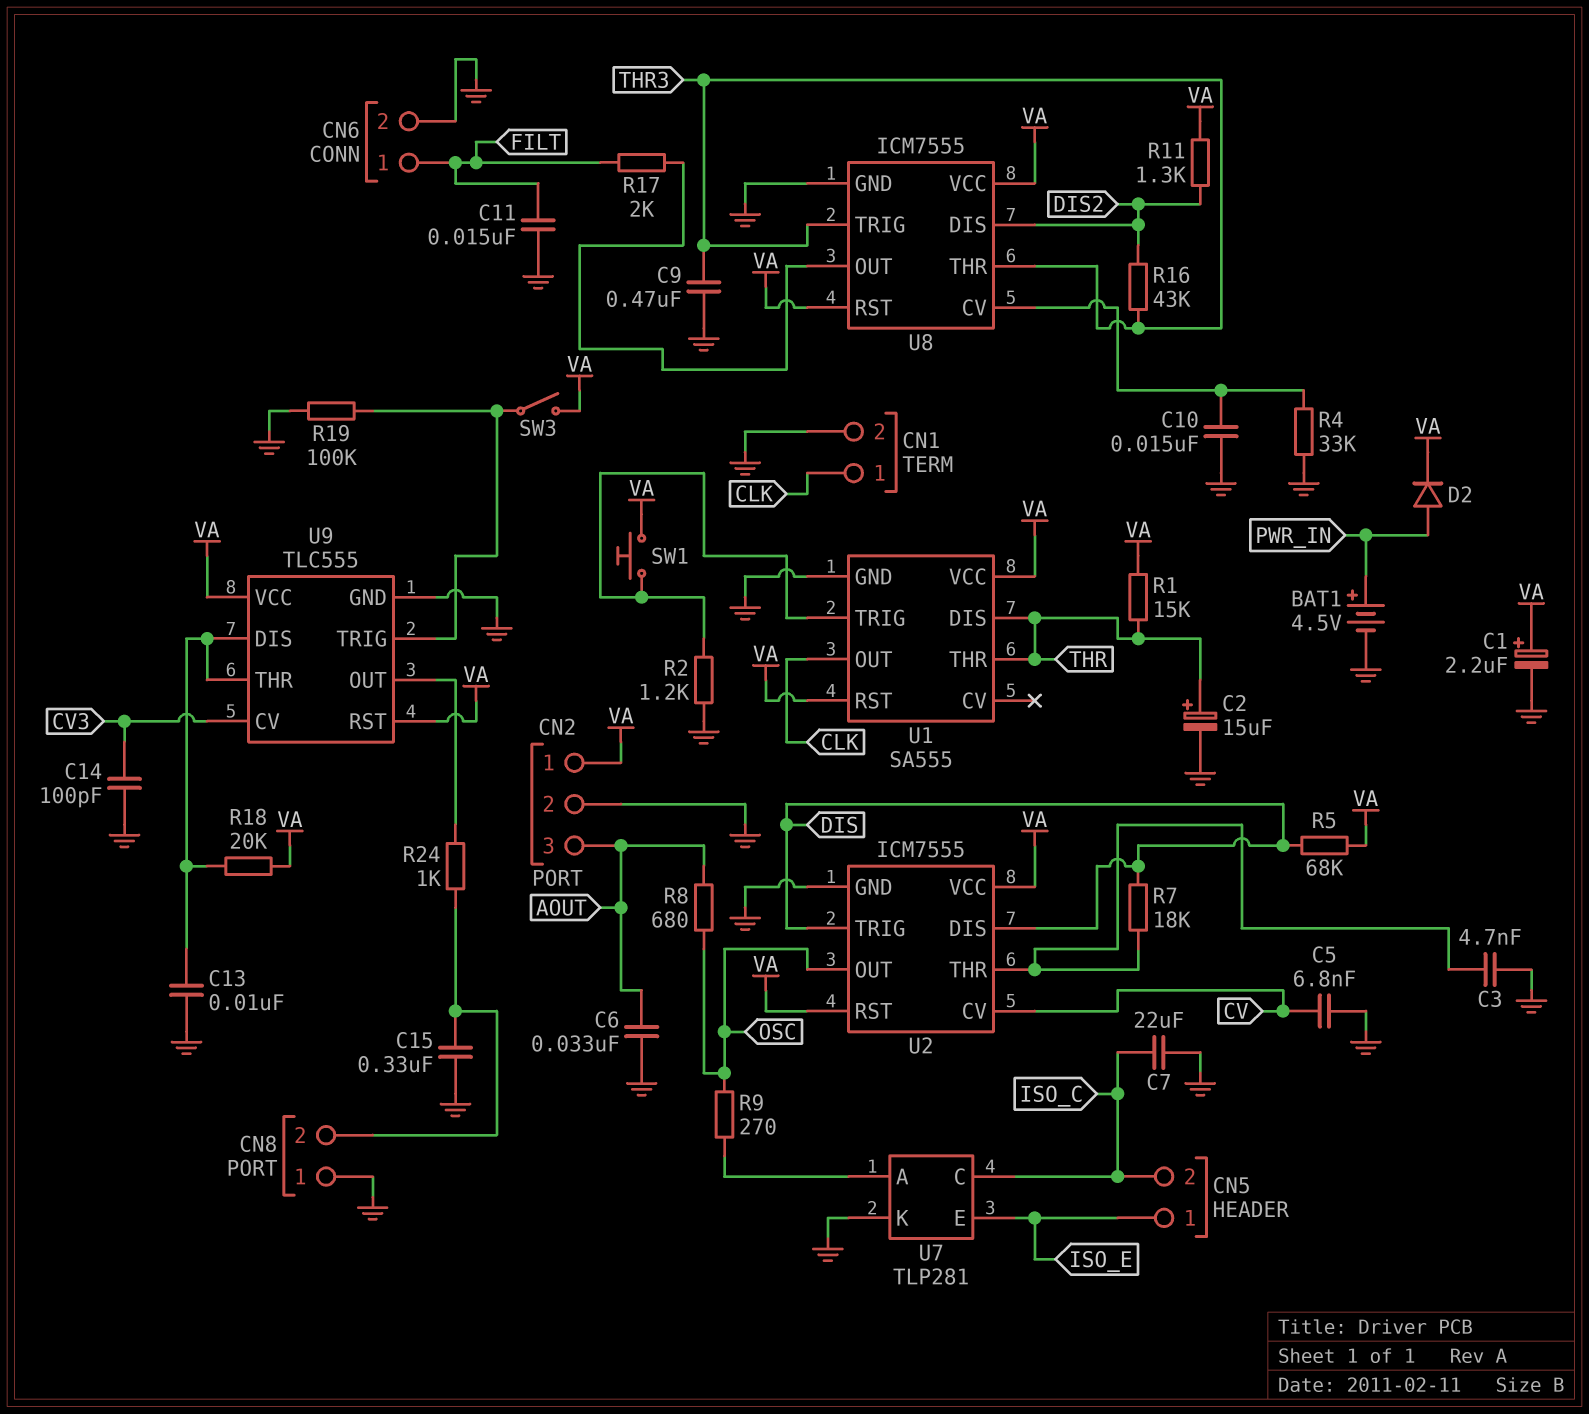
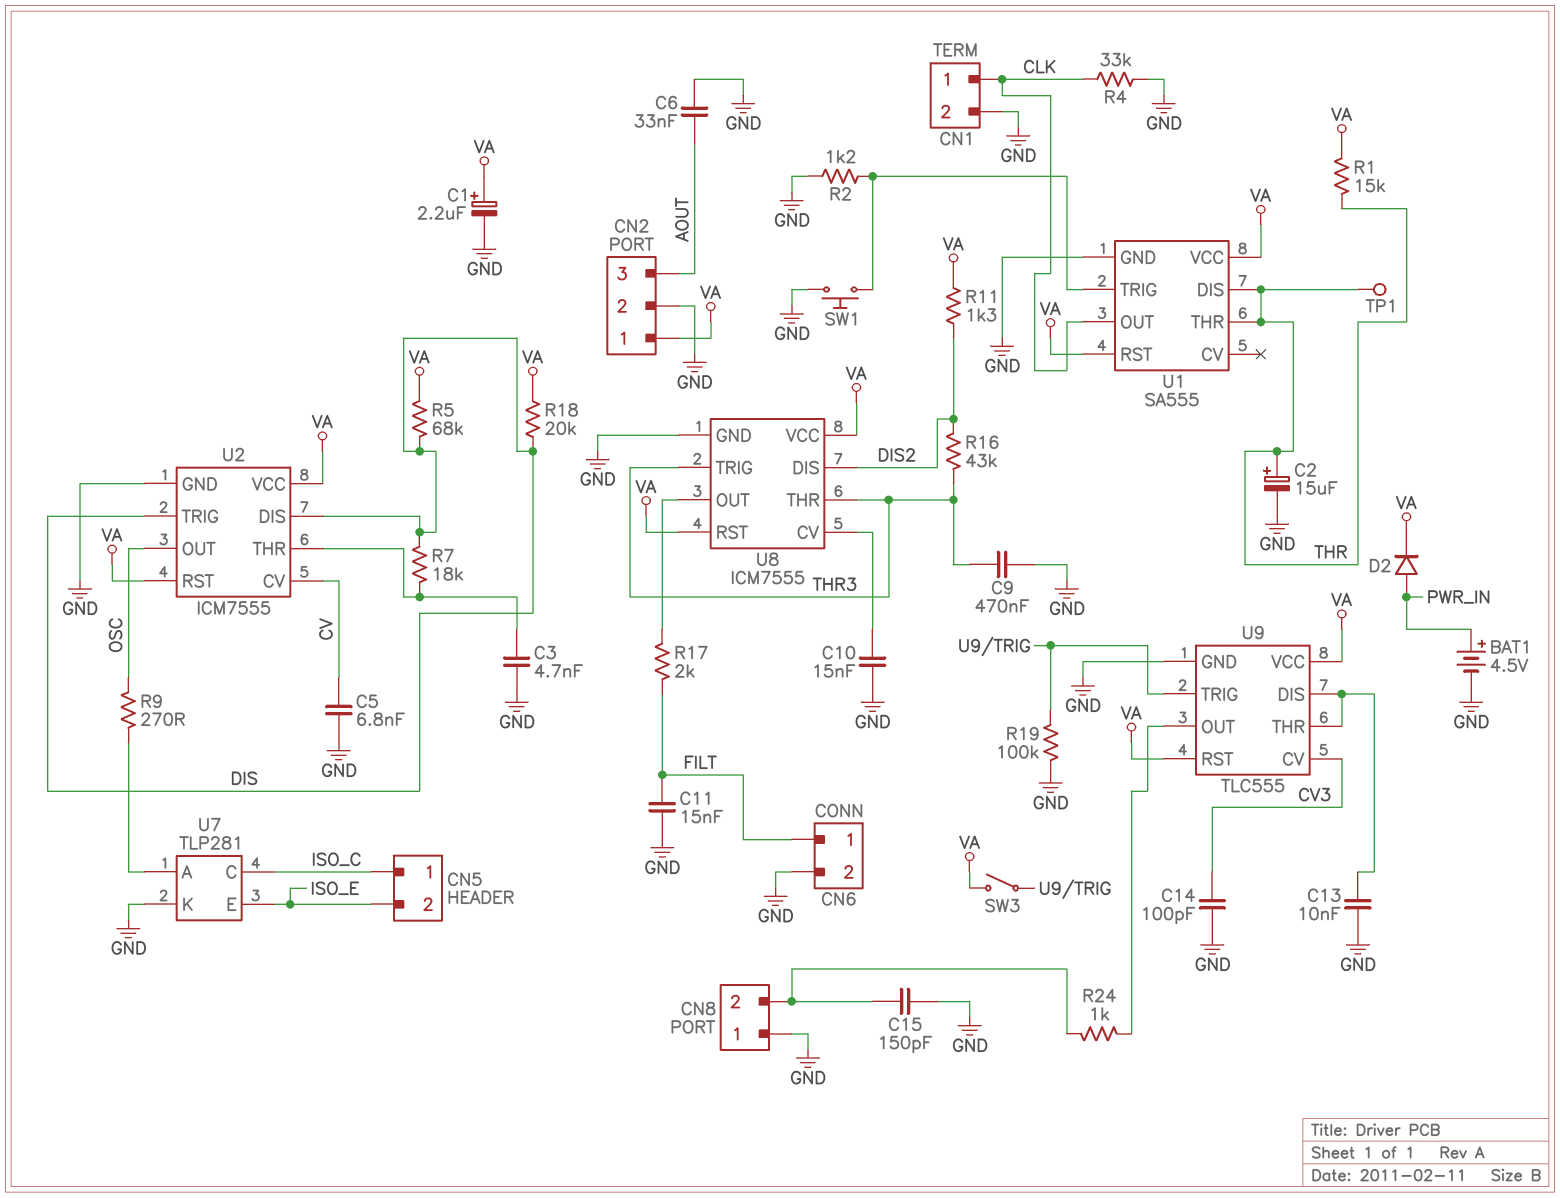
C7: 22uF (GND, ISO_C) -> none
C15: 330nF (CN8/2, GND) -> 150pF (CN8/2, GND)
CN5 pin 1: ISO_E -> ISO_C
CN5 pin 2: ISO_C -> ISO_E
R4: 33k (GND, U8/CV) -> 33k (CLK, GND)
R8: 680 (AOUT, OSC) -> none
R18: 20k (U9/DIS, VA) -> 20k (DIS, VA)
SW1: button (U1/TRIG, VA) -> button (GND, U1/TRIG)
TP1: none -> test point (THR)

